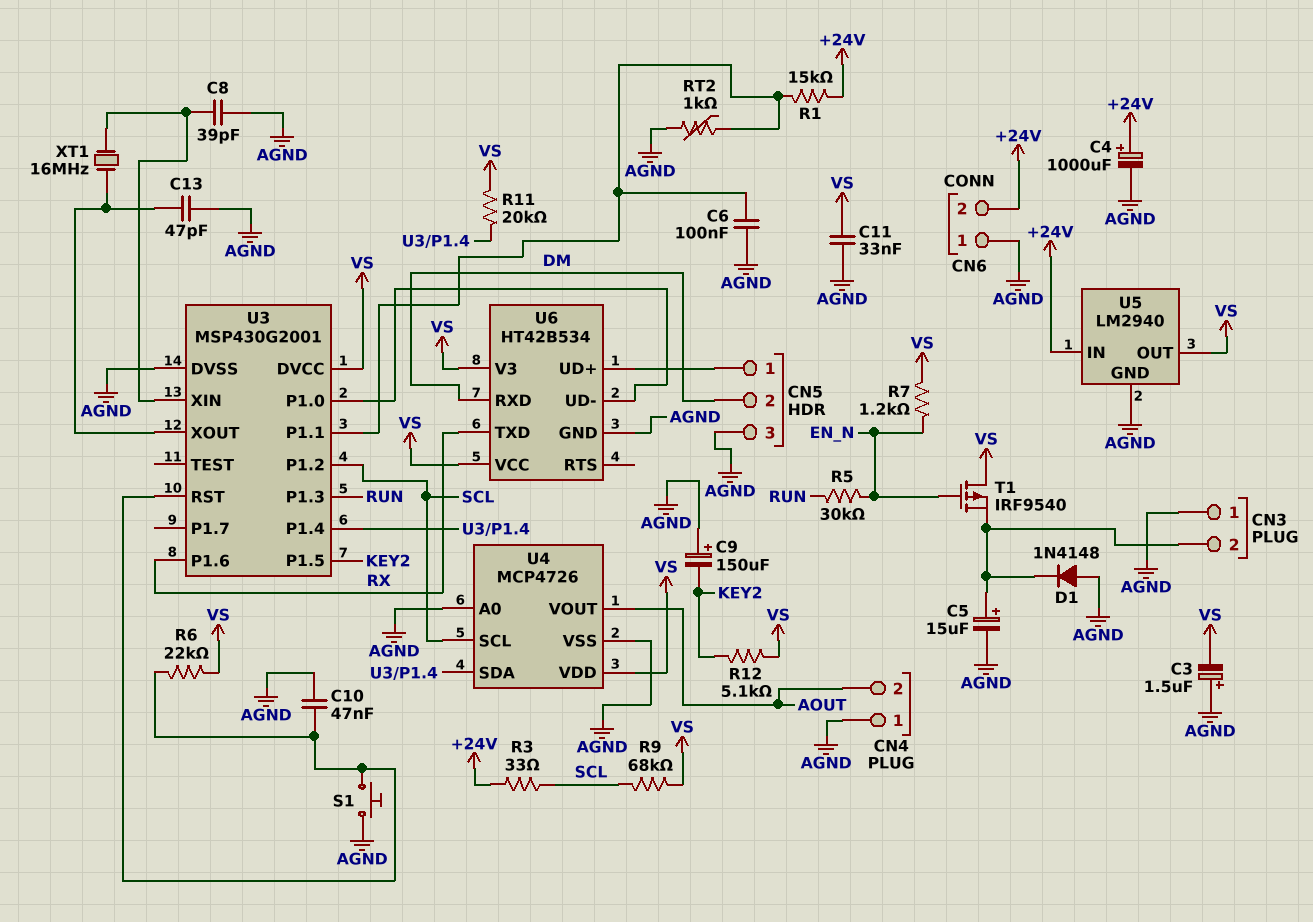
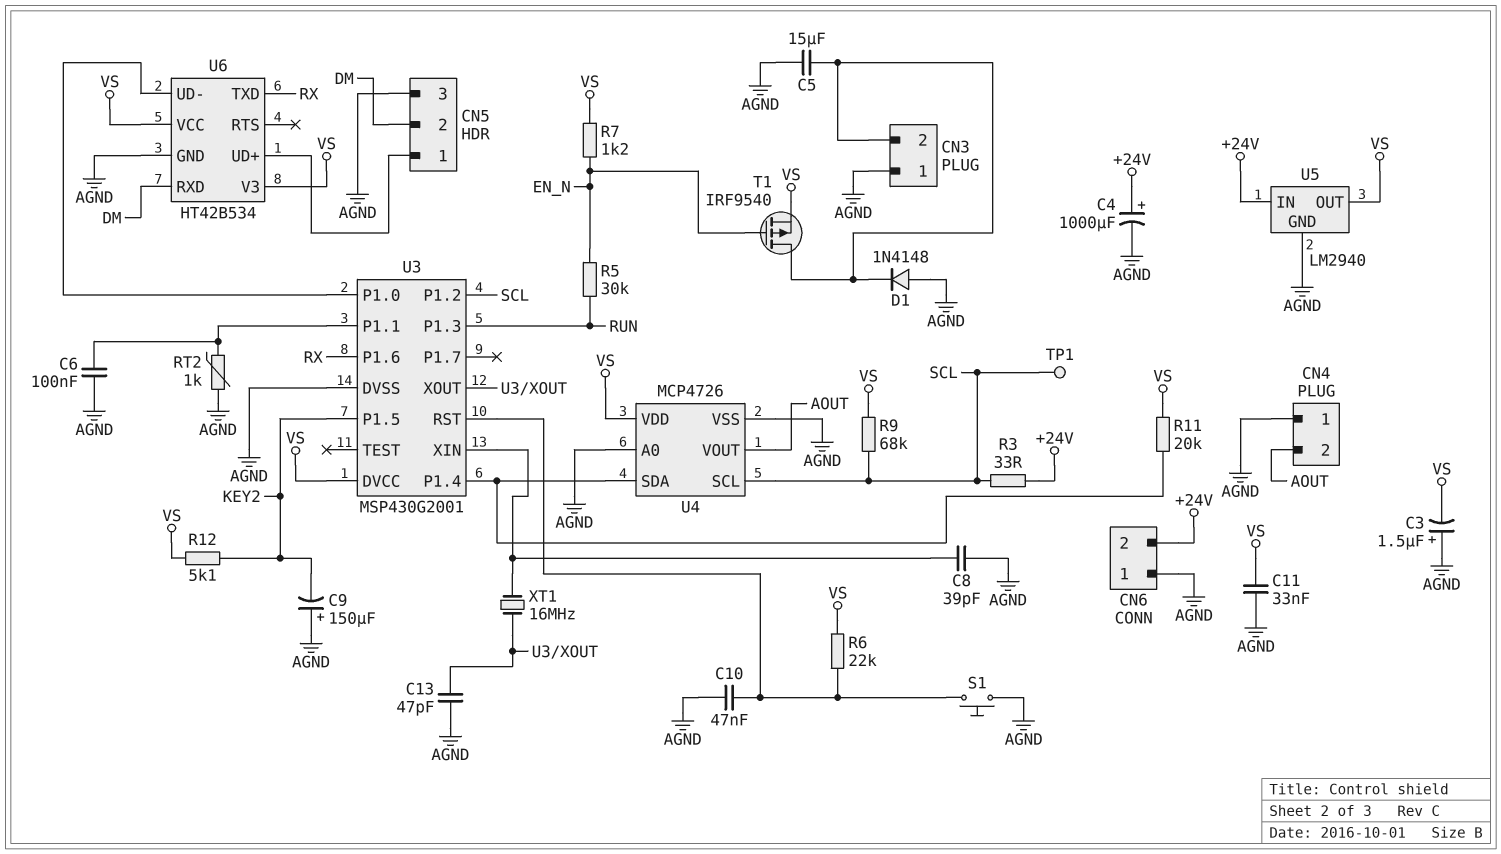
C5: 15uF (plus CN3/2, minus AGND) -> 15uF (AGND, CN3/2)
R1: 15k (+24V, U3/P1.1) -> none
T1: PMOS IRF9540 (G EN_N, D VS, S CN3/2) -> PMOS IRF9540 (G EN_N, D CN3/2, S VS)
TP1: none -> test point (SCL)

